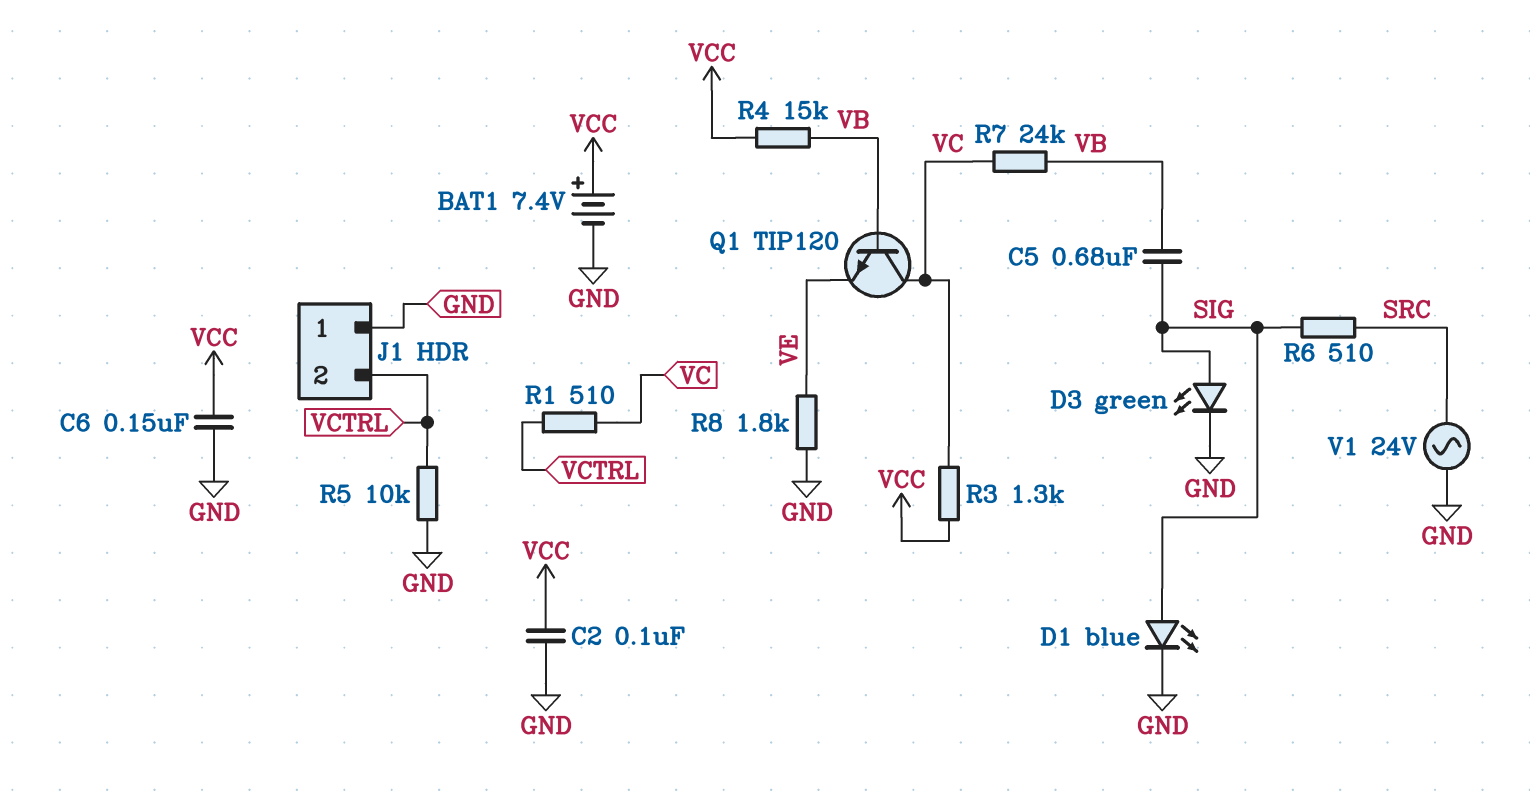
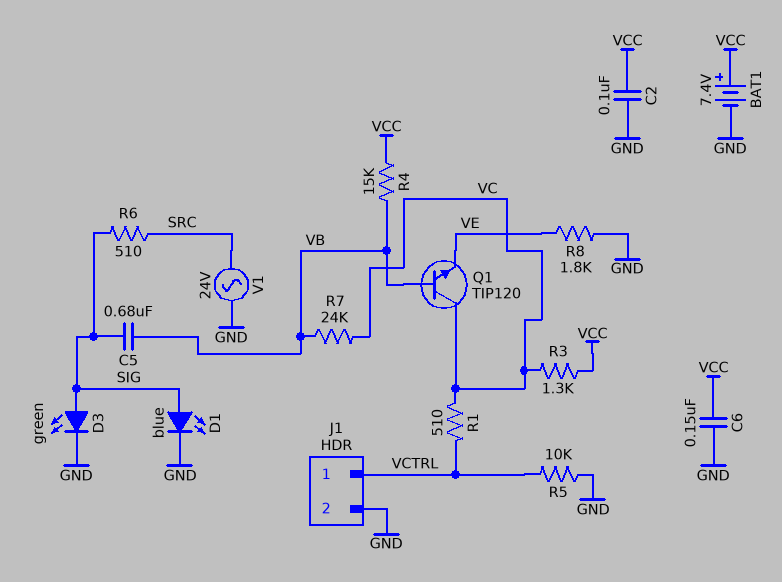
J1 pin 1: GND -> VCTRL
J1 pin 2: VCTRL -> GND

